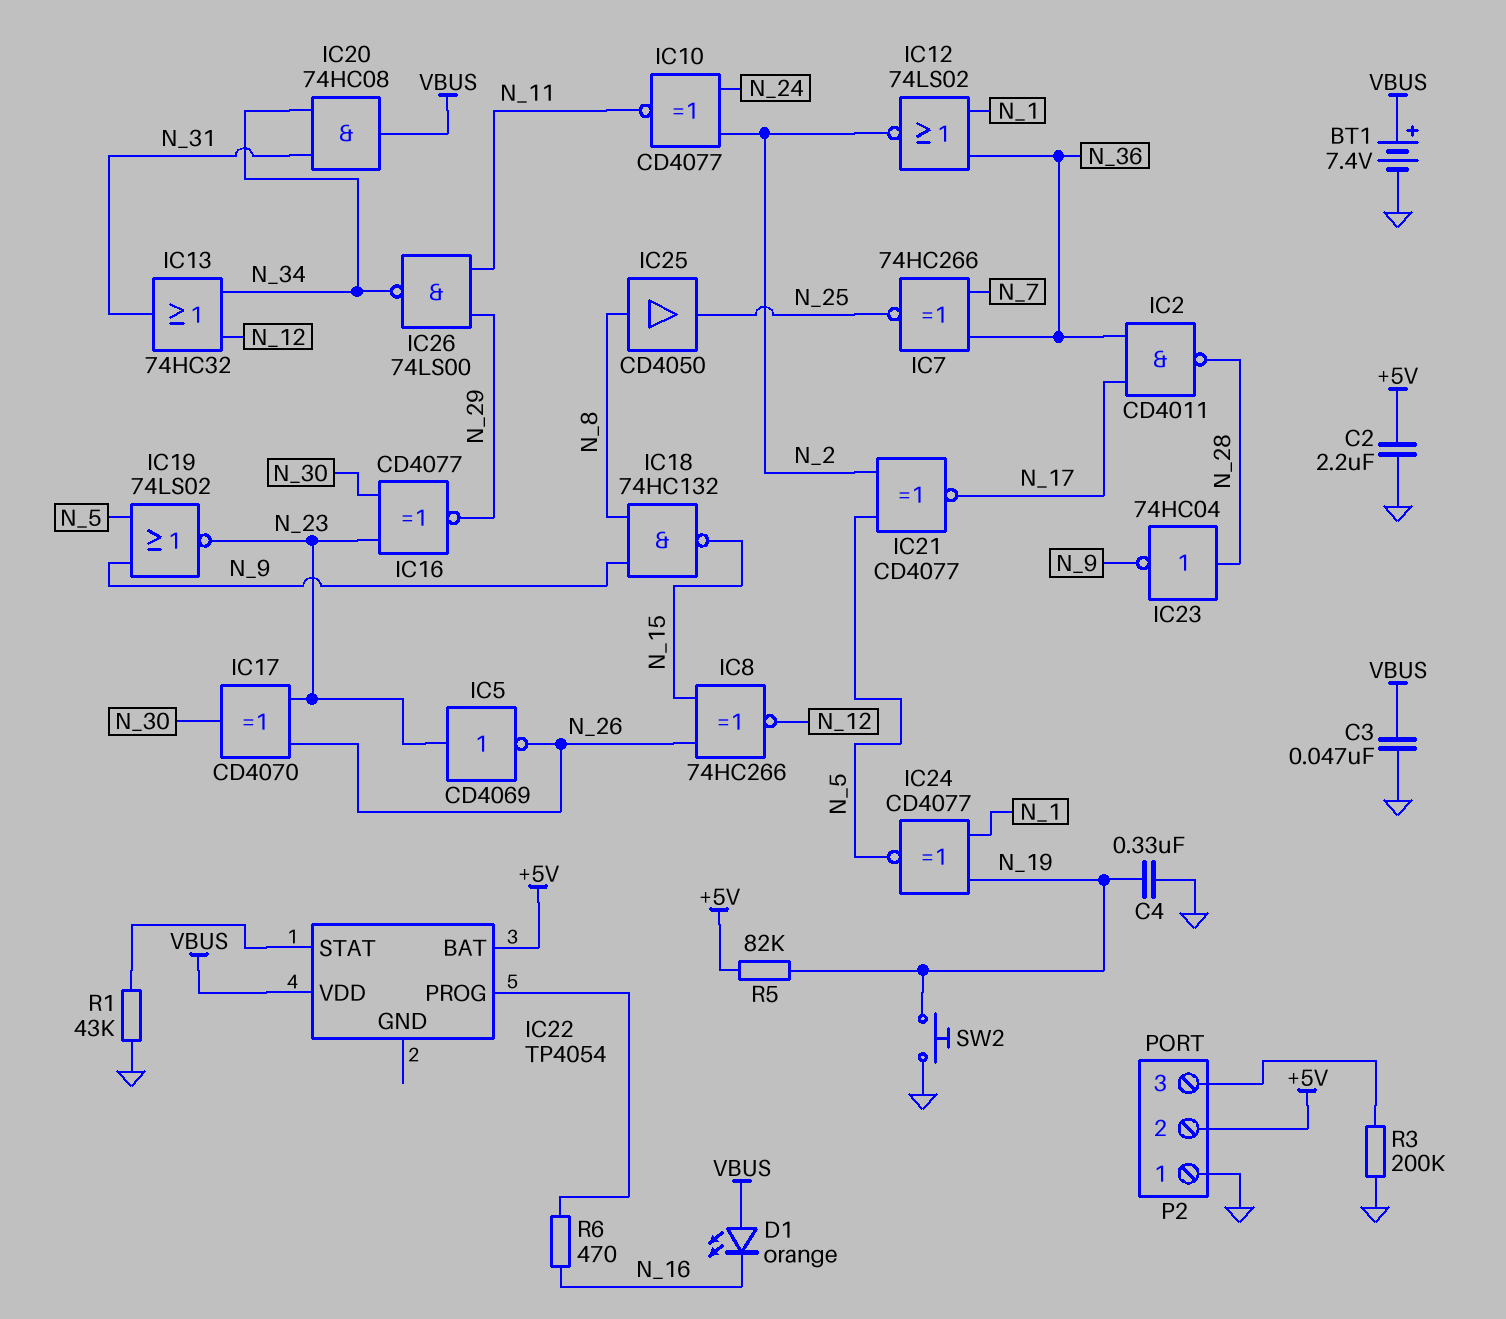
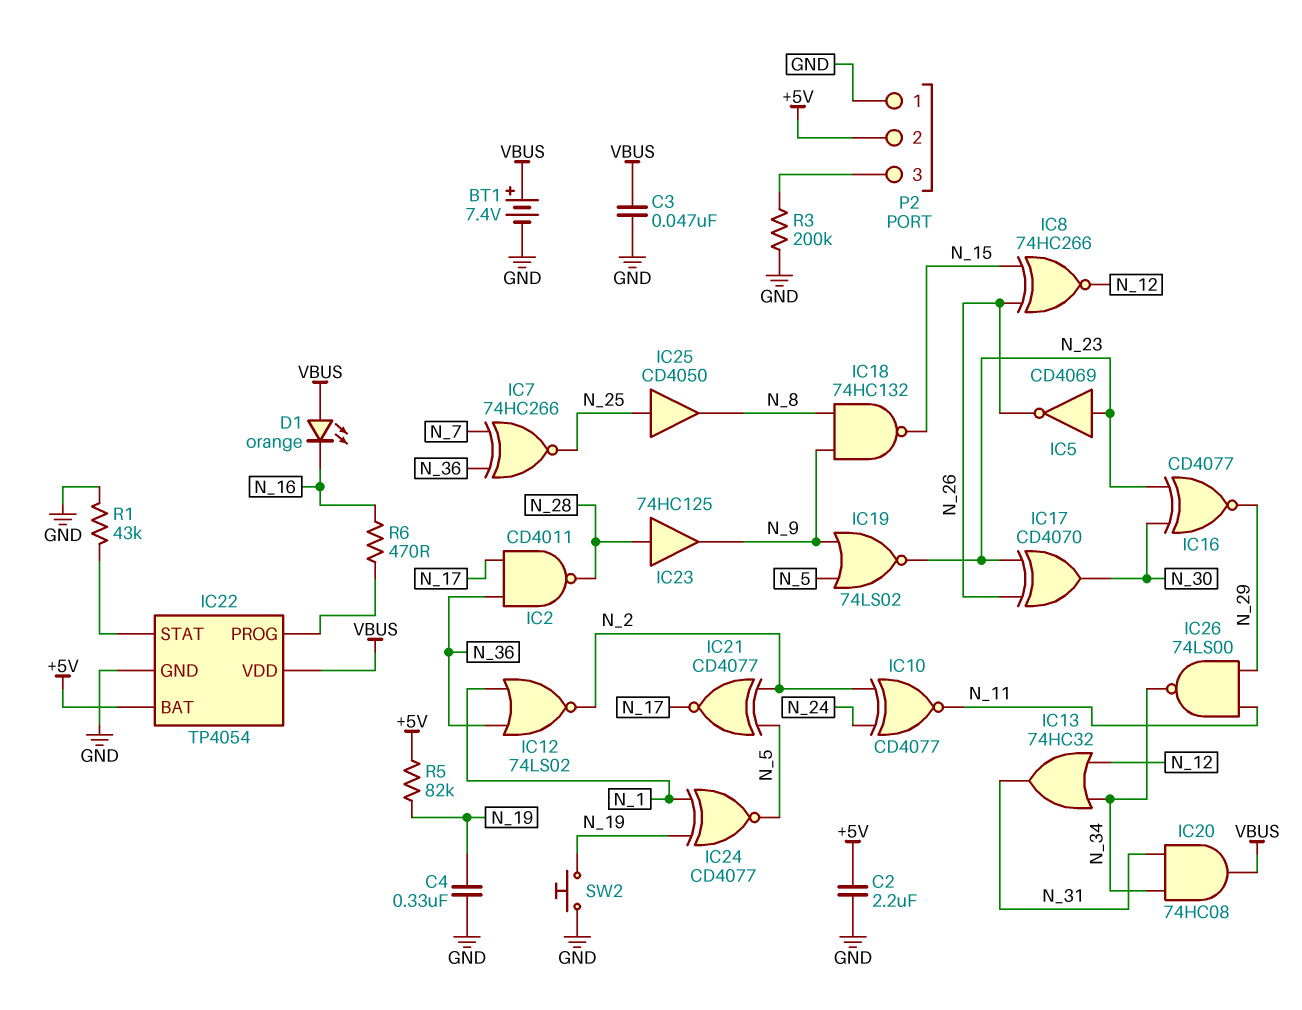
IC22 pin GND: none -> GND
IC23: NOT 74HC04 (in N_28, out N_9) -> buffer 74HC125 (in N_28, out N_9)
IC25: buffer CD4050 (in N_8, out N_25) -> buffer CD4050 (in N_25, out N_8)

